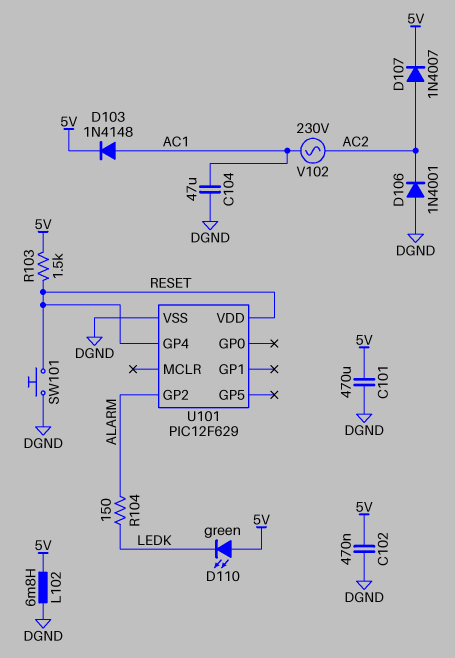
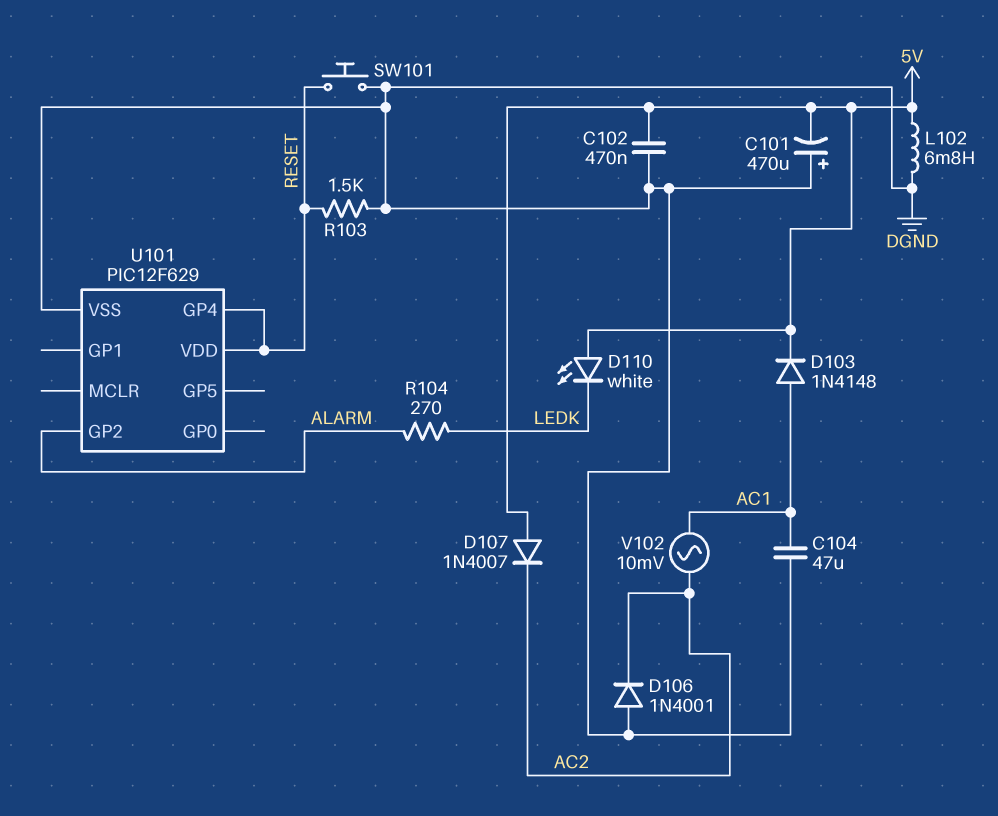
C101: 470uF (5V, DGND) -> 470uF (plus DGND, minus 5V)
D107: diode 1N4007 (A AC2, K 5V) -> diode 1N4007 (A 5V, K AC2)
D110: LED green (A 5V, K LEDK) -> LED white (A 5V, K LEDK)
R103: 1.5k (5V, RESET) -> 1.5k (DGND, RESET)
R104: 150 (ALARM, LEDK) -> 270 (ALARM, LEDK)
V102: AC 230V (AC1, AC2) -> AC 10mV (AC1, AC2)

